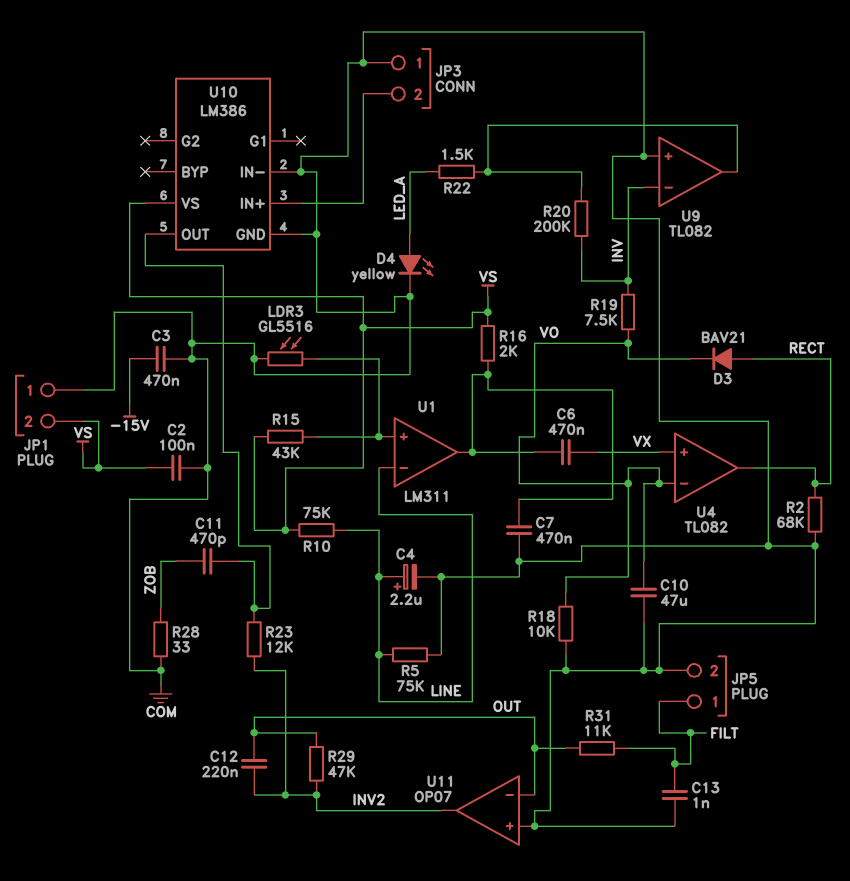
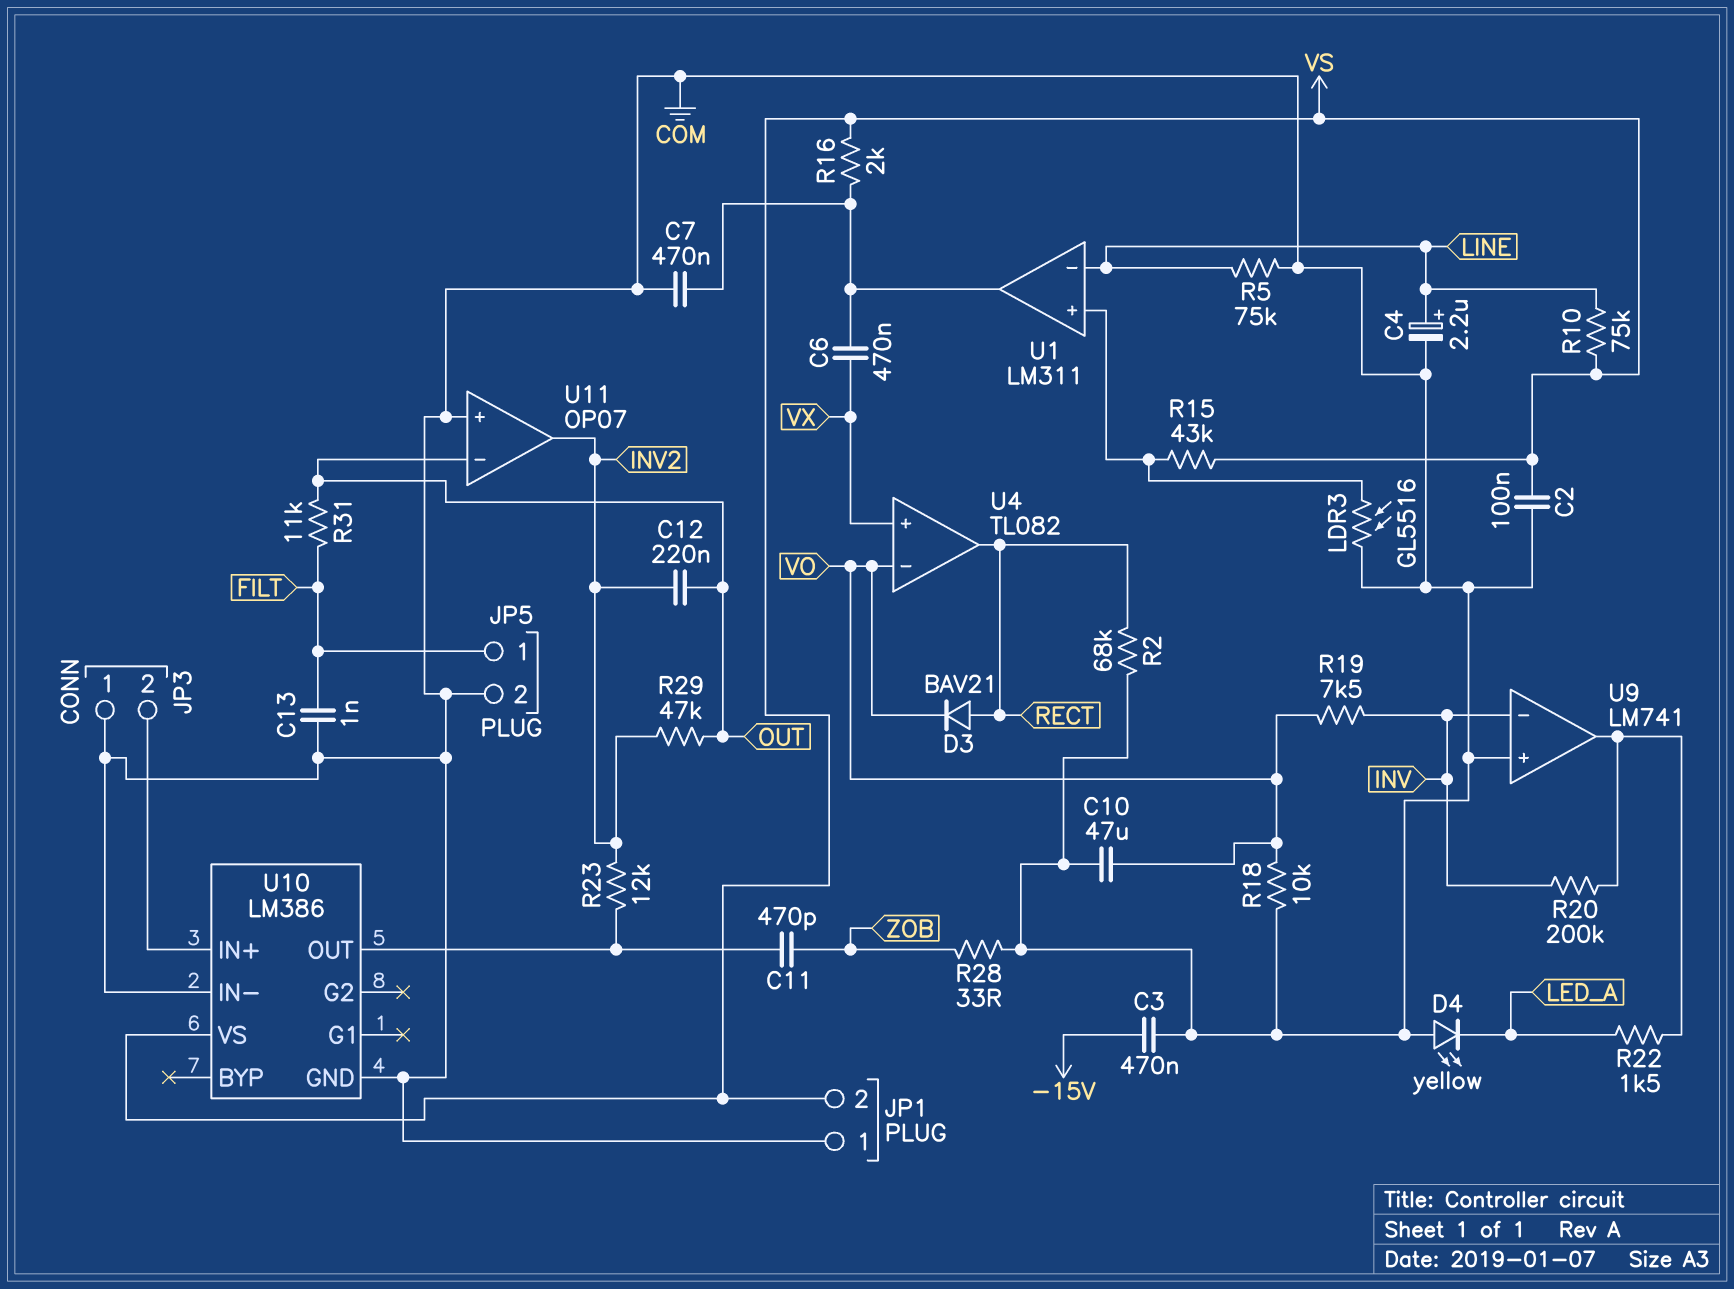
D4: LED yellow (A LED_A, K COM) -> LED yellow (A COM, K LED_A)
U9: TL082 -> LM741

